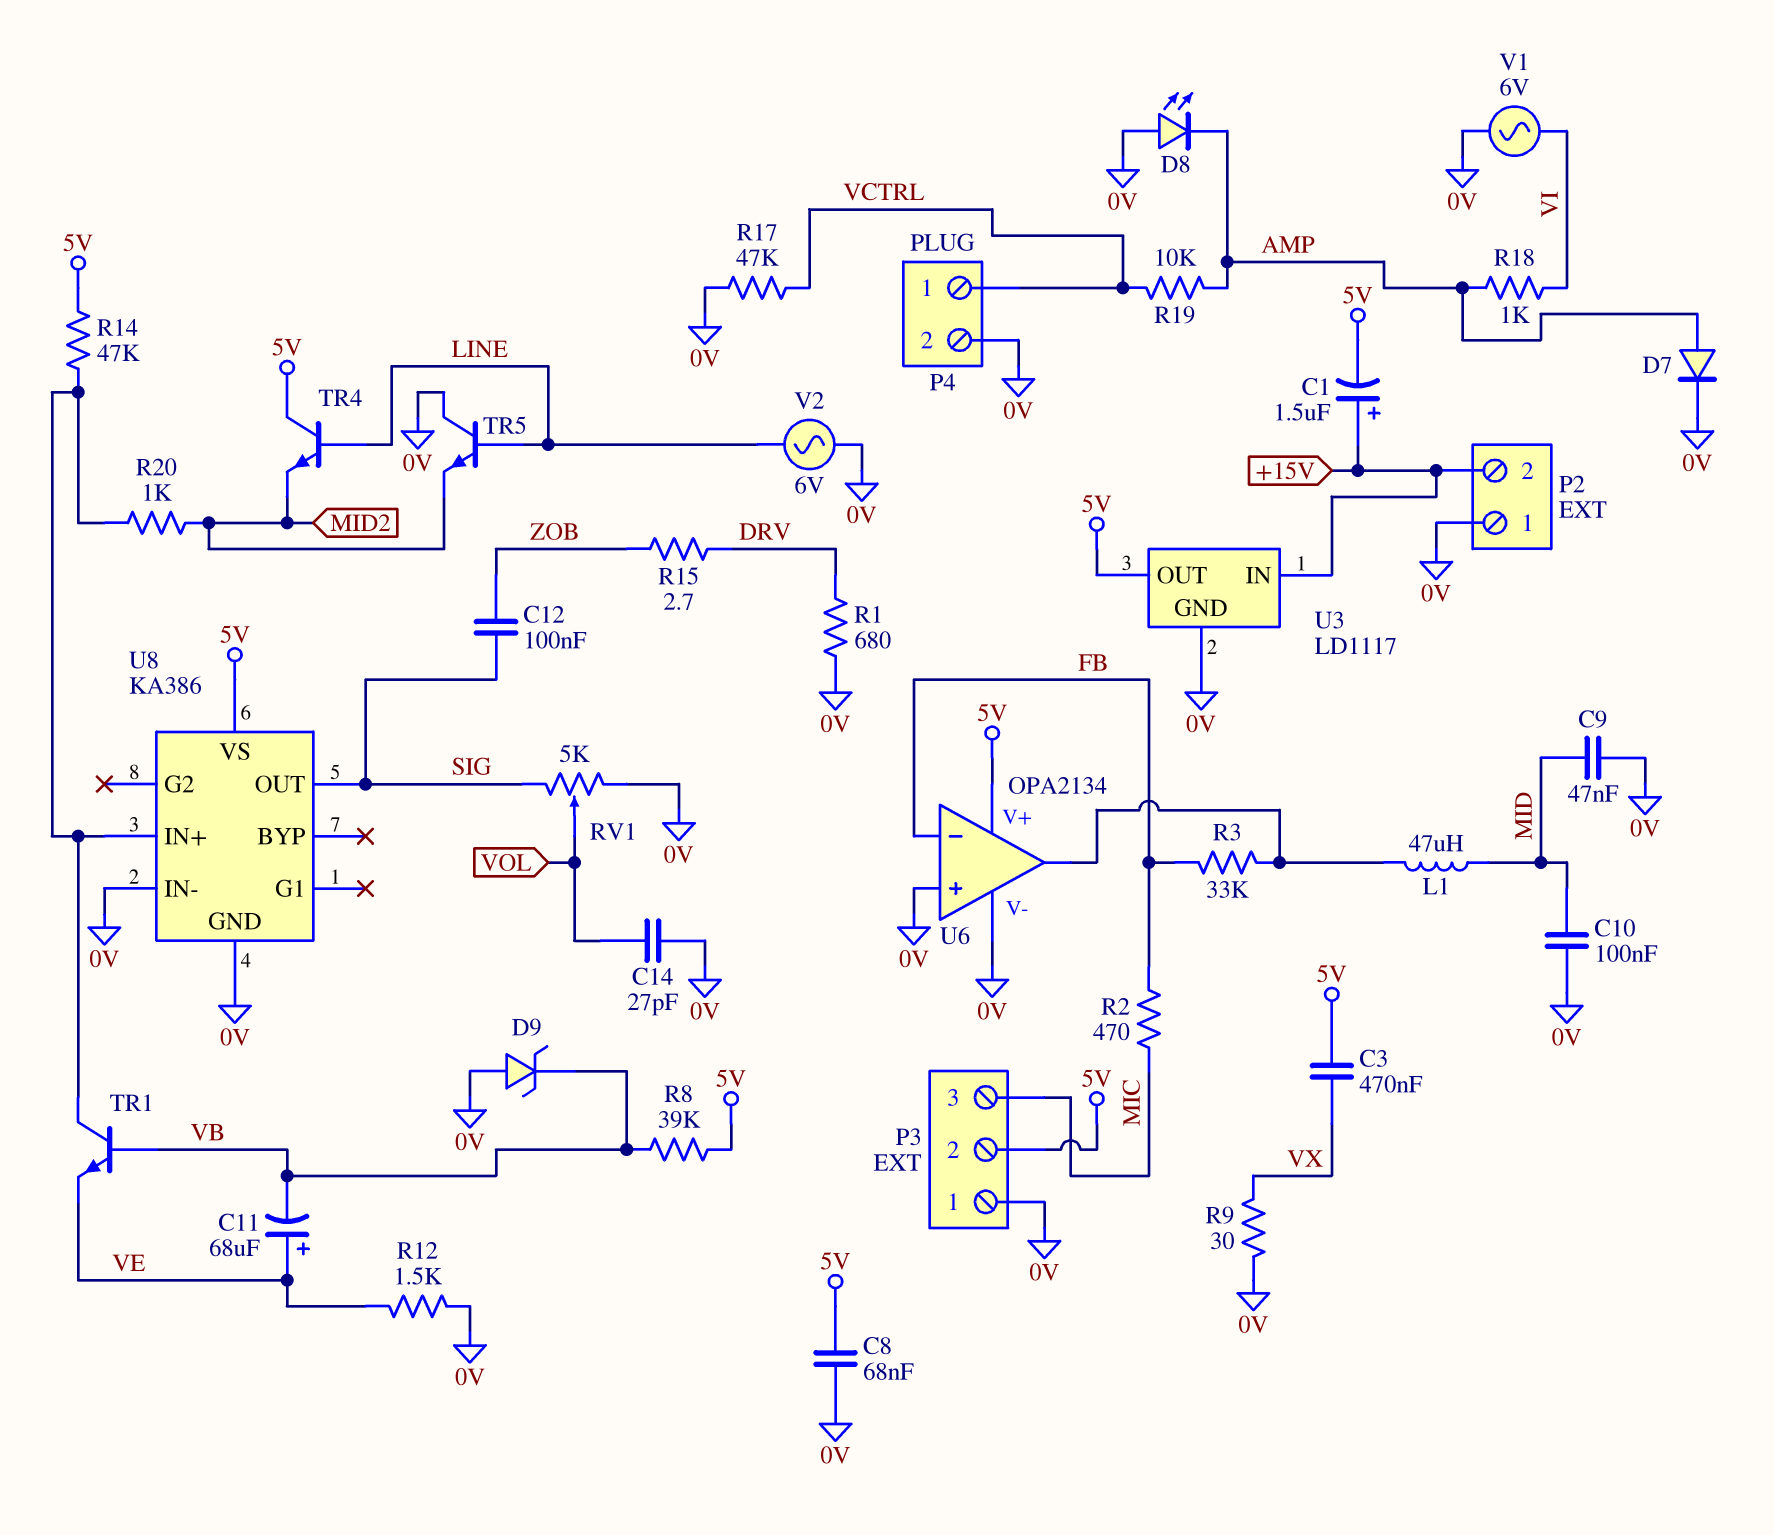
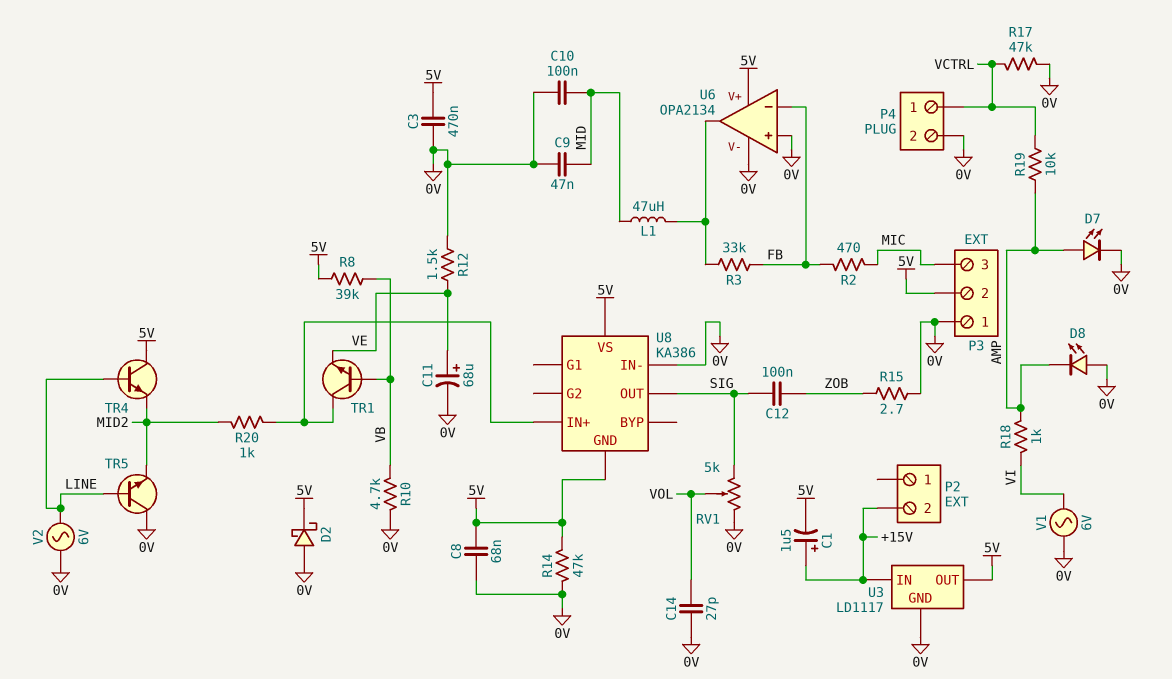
C3: 470nF (5V, VX) -> 470nF (0V, 5V)
C11: 68uF (plus VE, minus VB) -> 68uF (plus VE, minus 0V)
D2: none -> schottky (A 0V, K 5V)
D7: diode (A AMP, K 0V) -> LED (A AMP, K 0V)
D9: zener (A 0V, K VB) -> none
P2 pin 1: 0V -> none
R1: 680 (0V, DRV) -> none
R9: 30 (0V, VX) -> none
R10: none -> 4.7k (0V, VB)
R14: 47k (5V, U8/IN+) -> 47k (0V, 5V)
R15: 2.7 (DRV, ZOB) -> 2.7 (0V, ZOB)
U8 pin GND: 0V -> 5V

